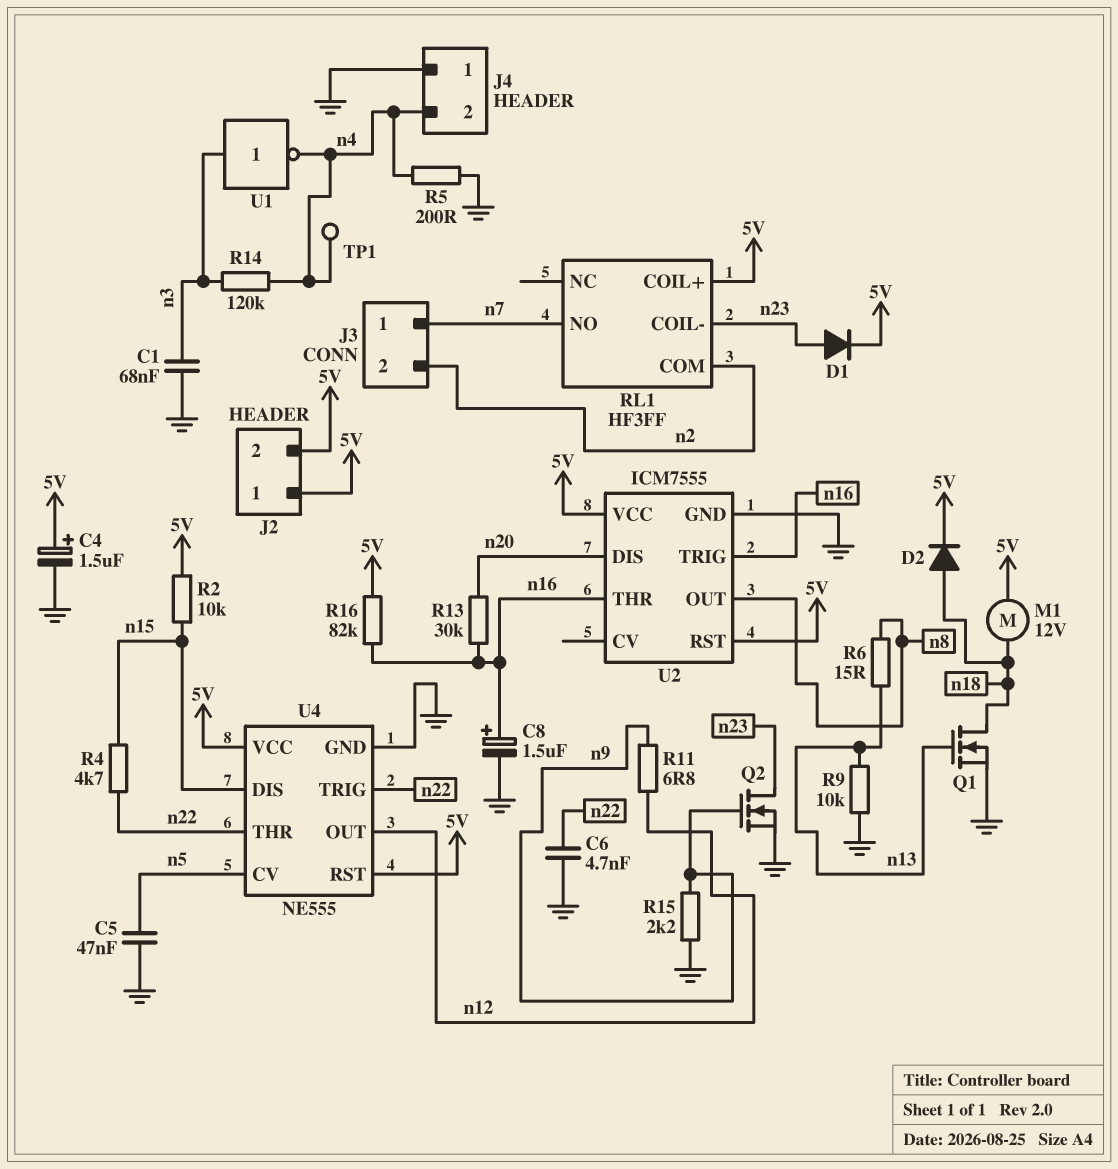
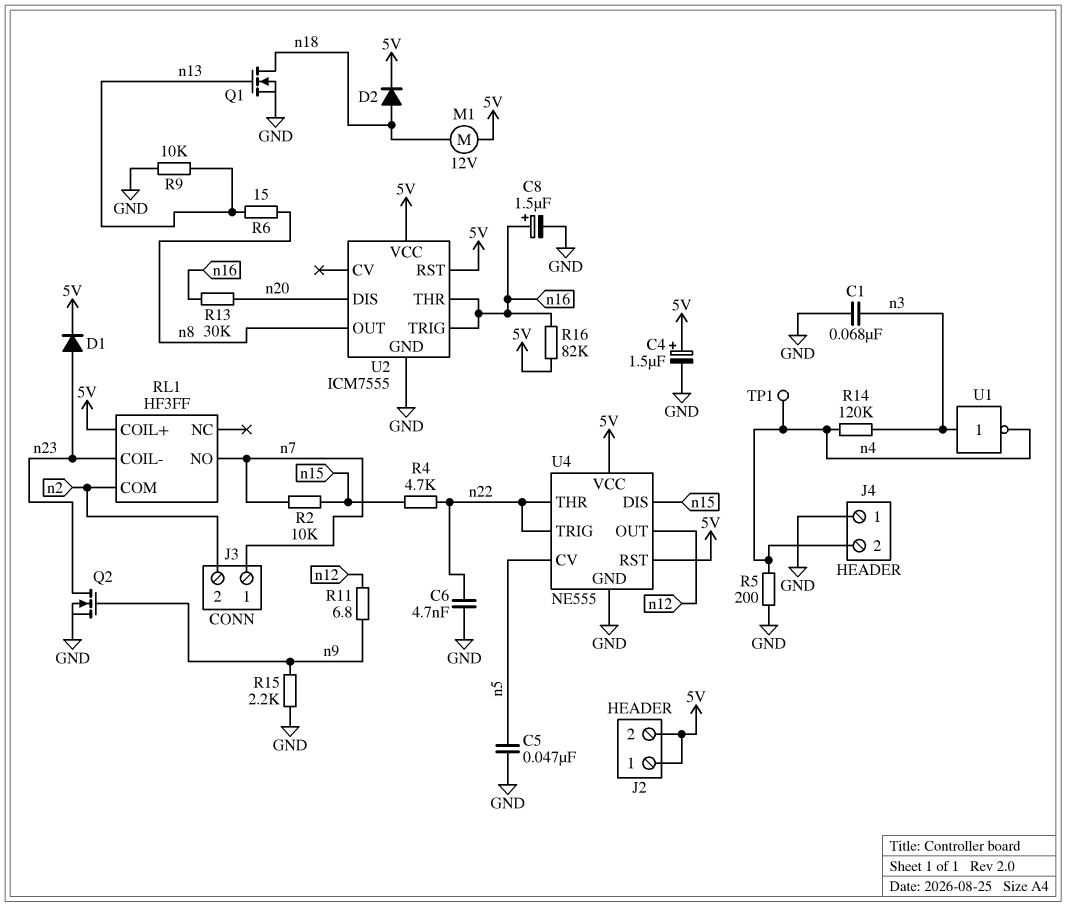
R2: 10k (5V, n15) -> 10k (n7, n15)

